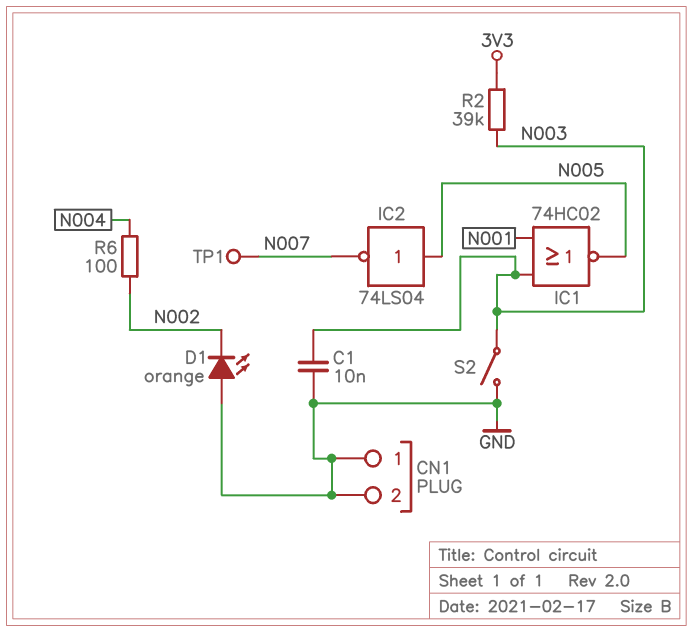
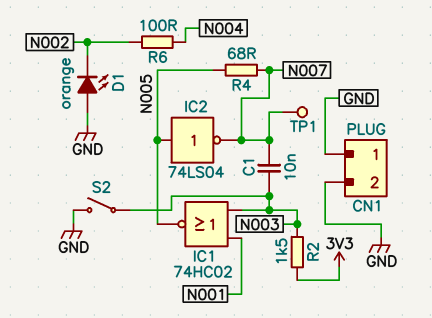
C1: 10nF (GND, N003) -> 10nF (N003, N007)
R2: 39k (3V3, N003) -> 1.5k (3V3, N003)
R4: none -> 68 (N005, N007)

